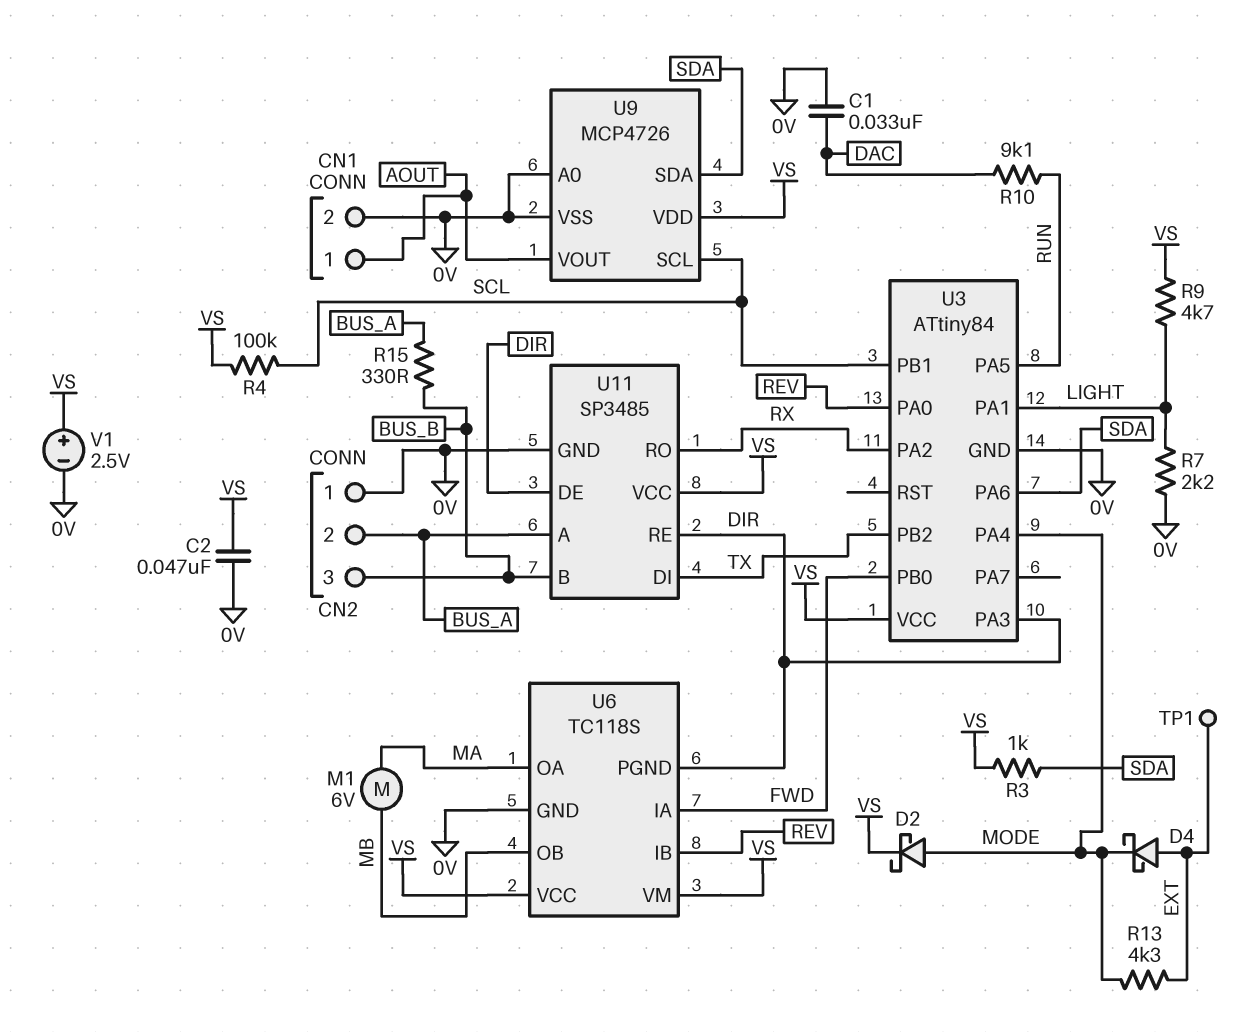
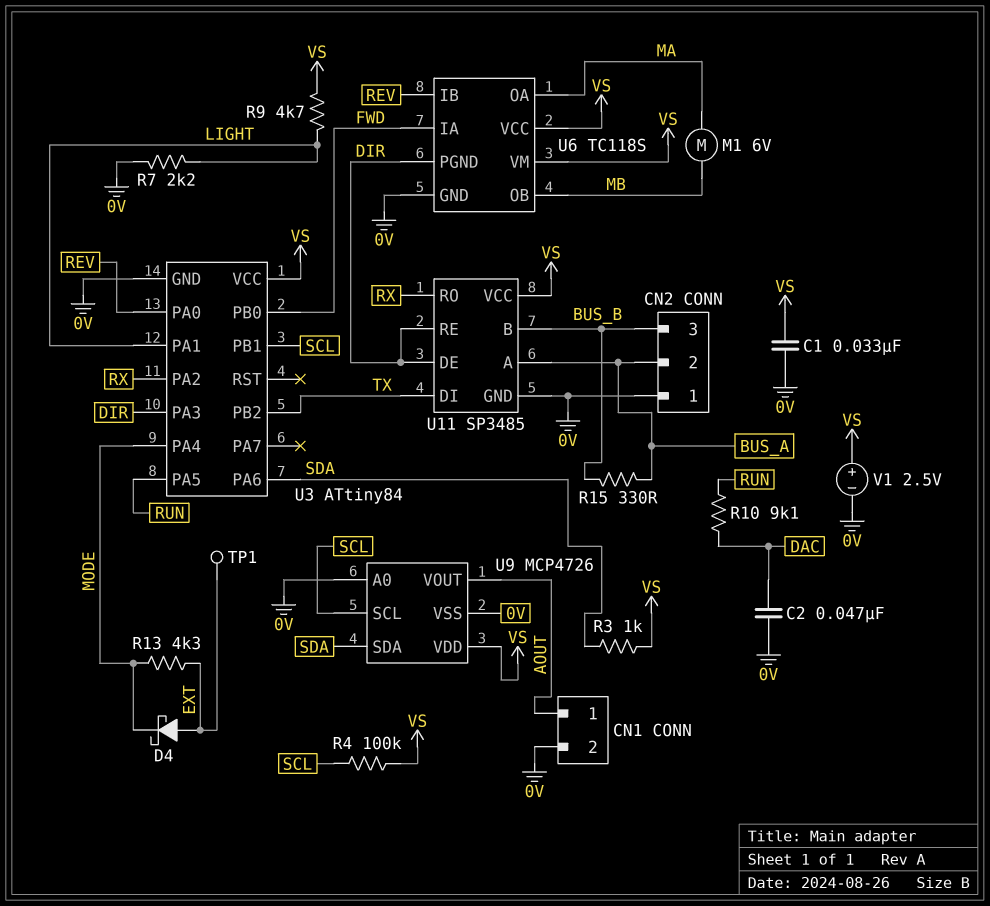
C1: 33nF (0V, DAC) -> 33nF (0V, VS)
C2: 47nF (0V, VS) -> 47nF (0V, DAC)
D2: schottky (A MODE, K VS) -> none

